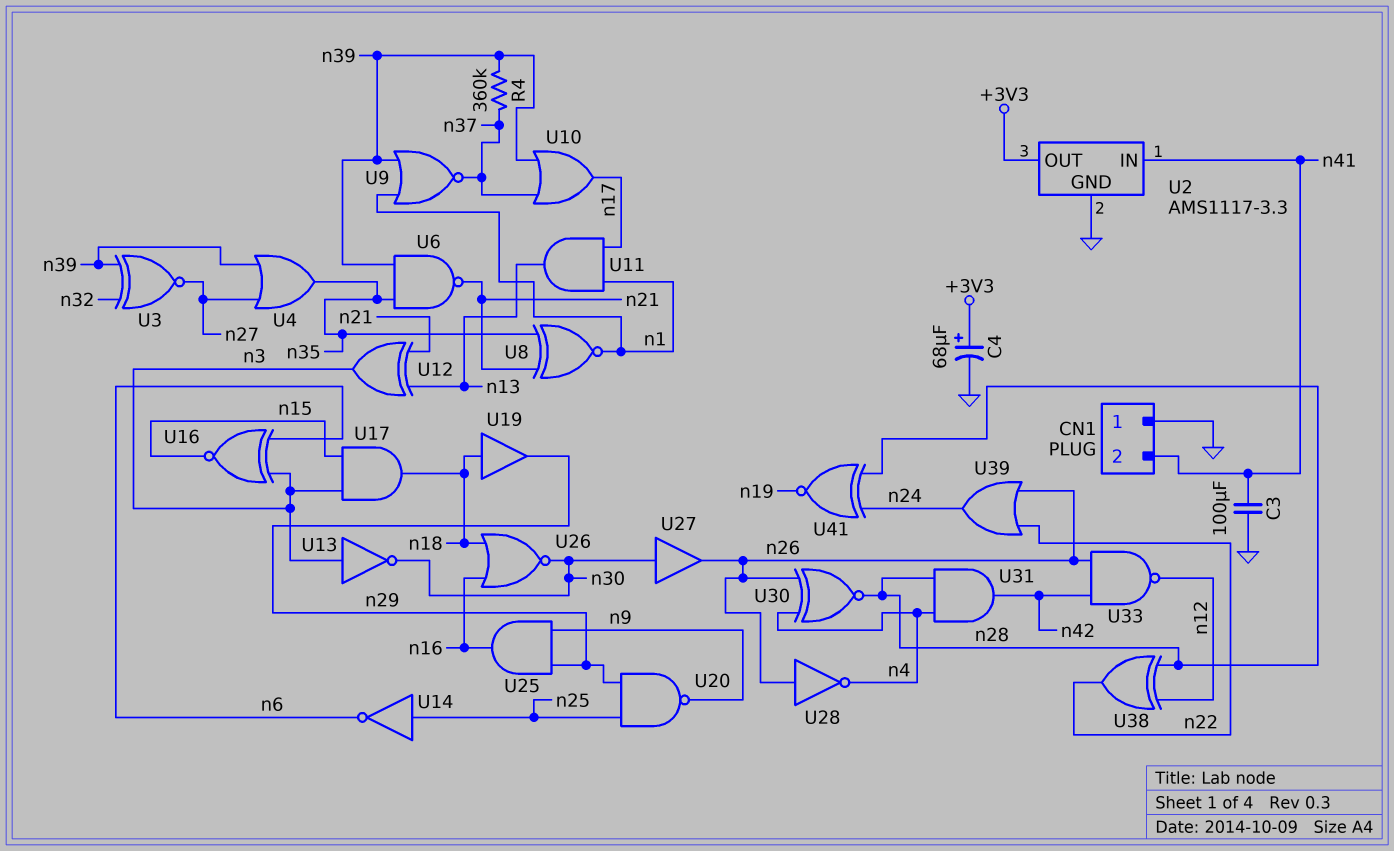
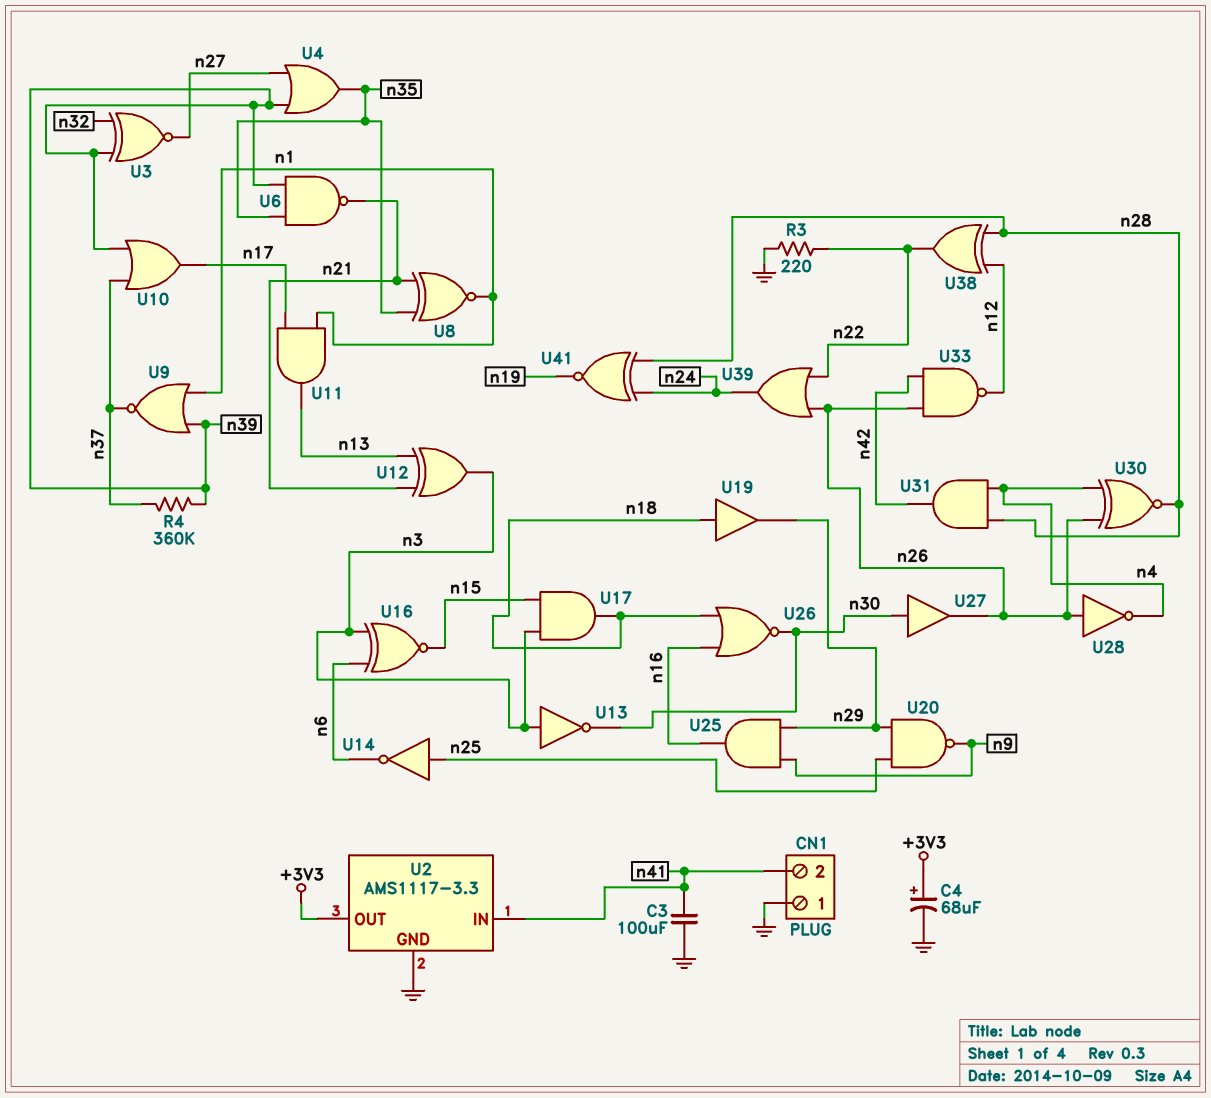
R3: none -> 220 (GND, n22)

